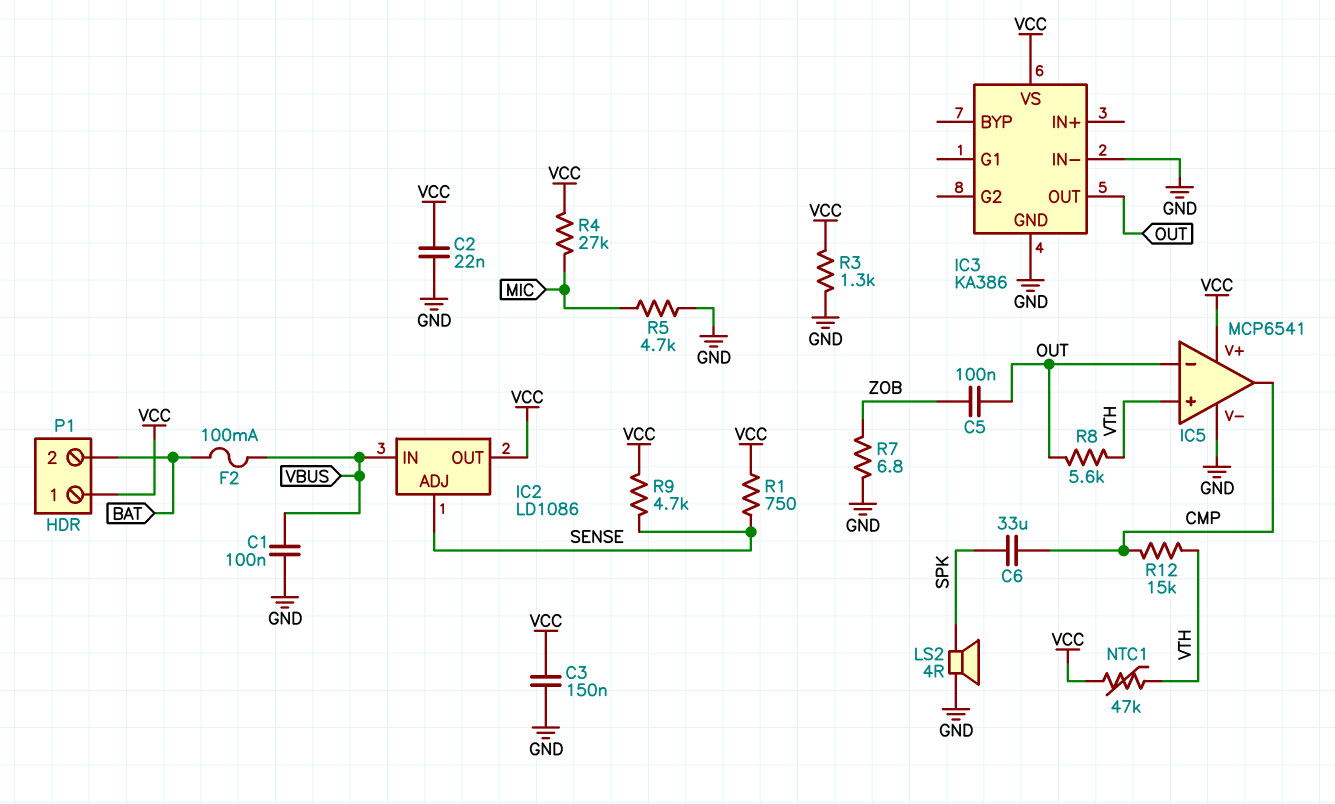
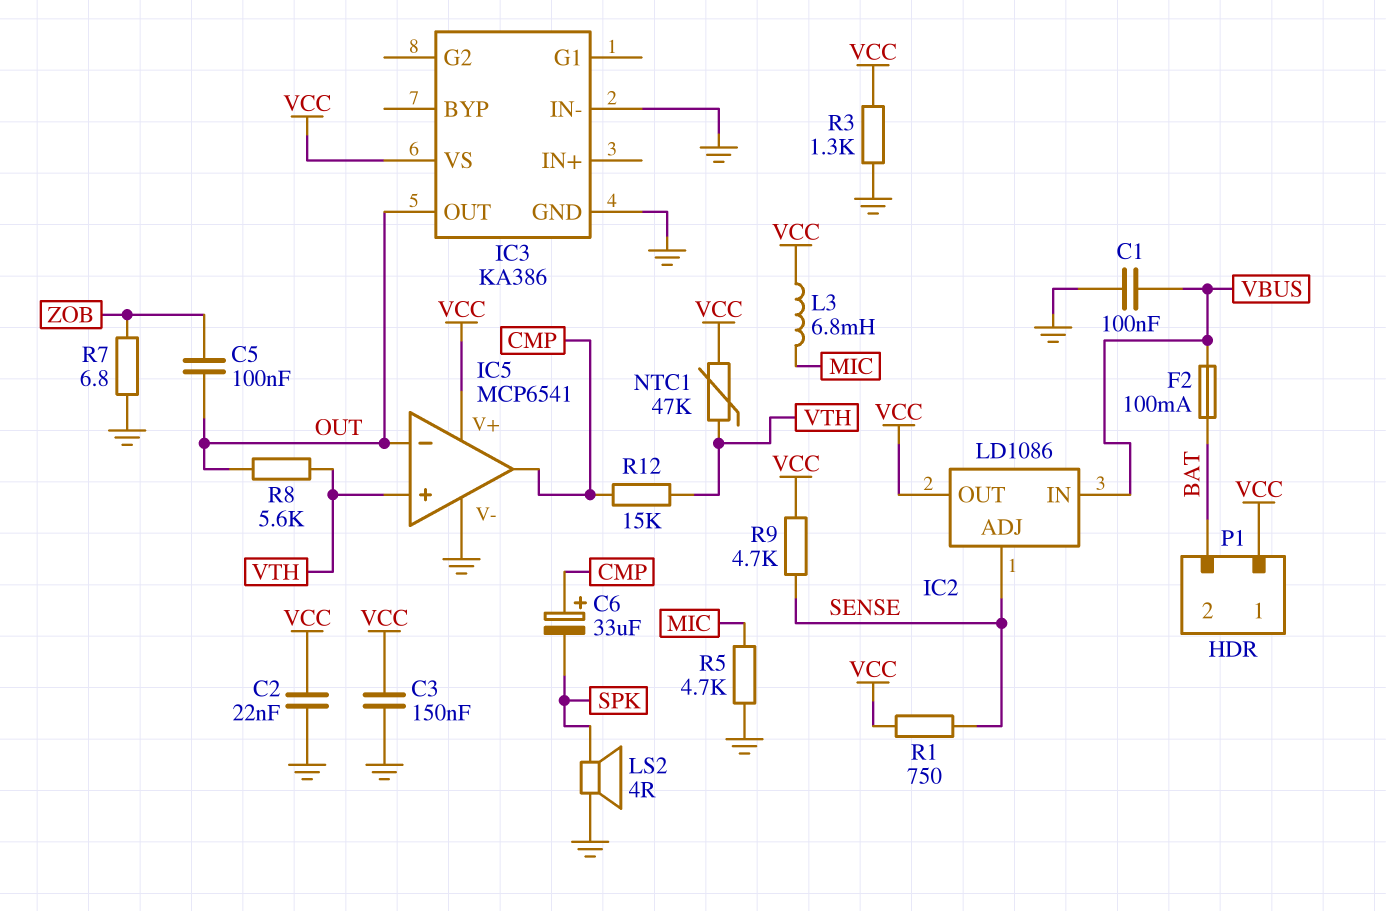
C6: 33uF (CMP, SPK) -> 33uF (plus CMP, minus SPK)
L3: none -> 6.8mH (MIC, VCC)
R4: 27k (MIC, VCC) -> none

